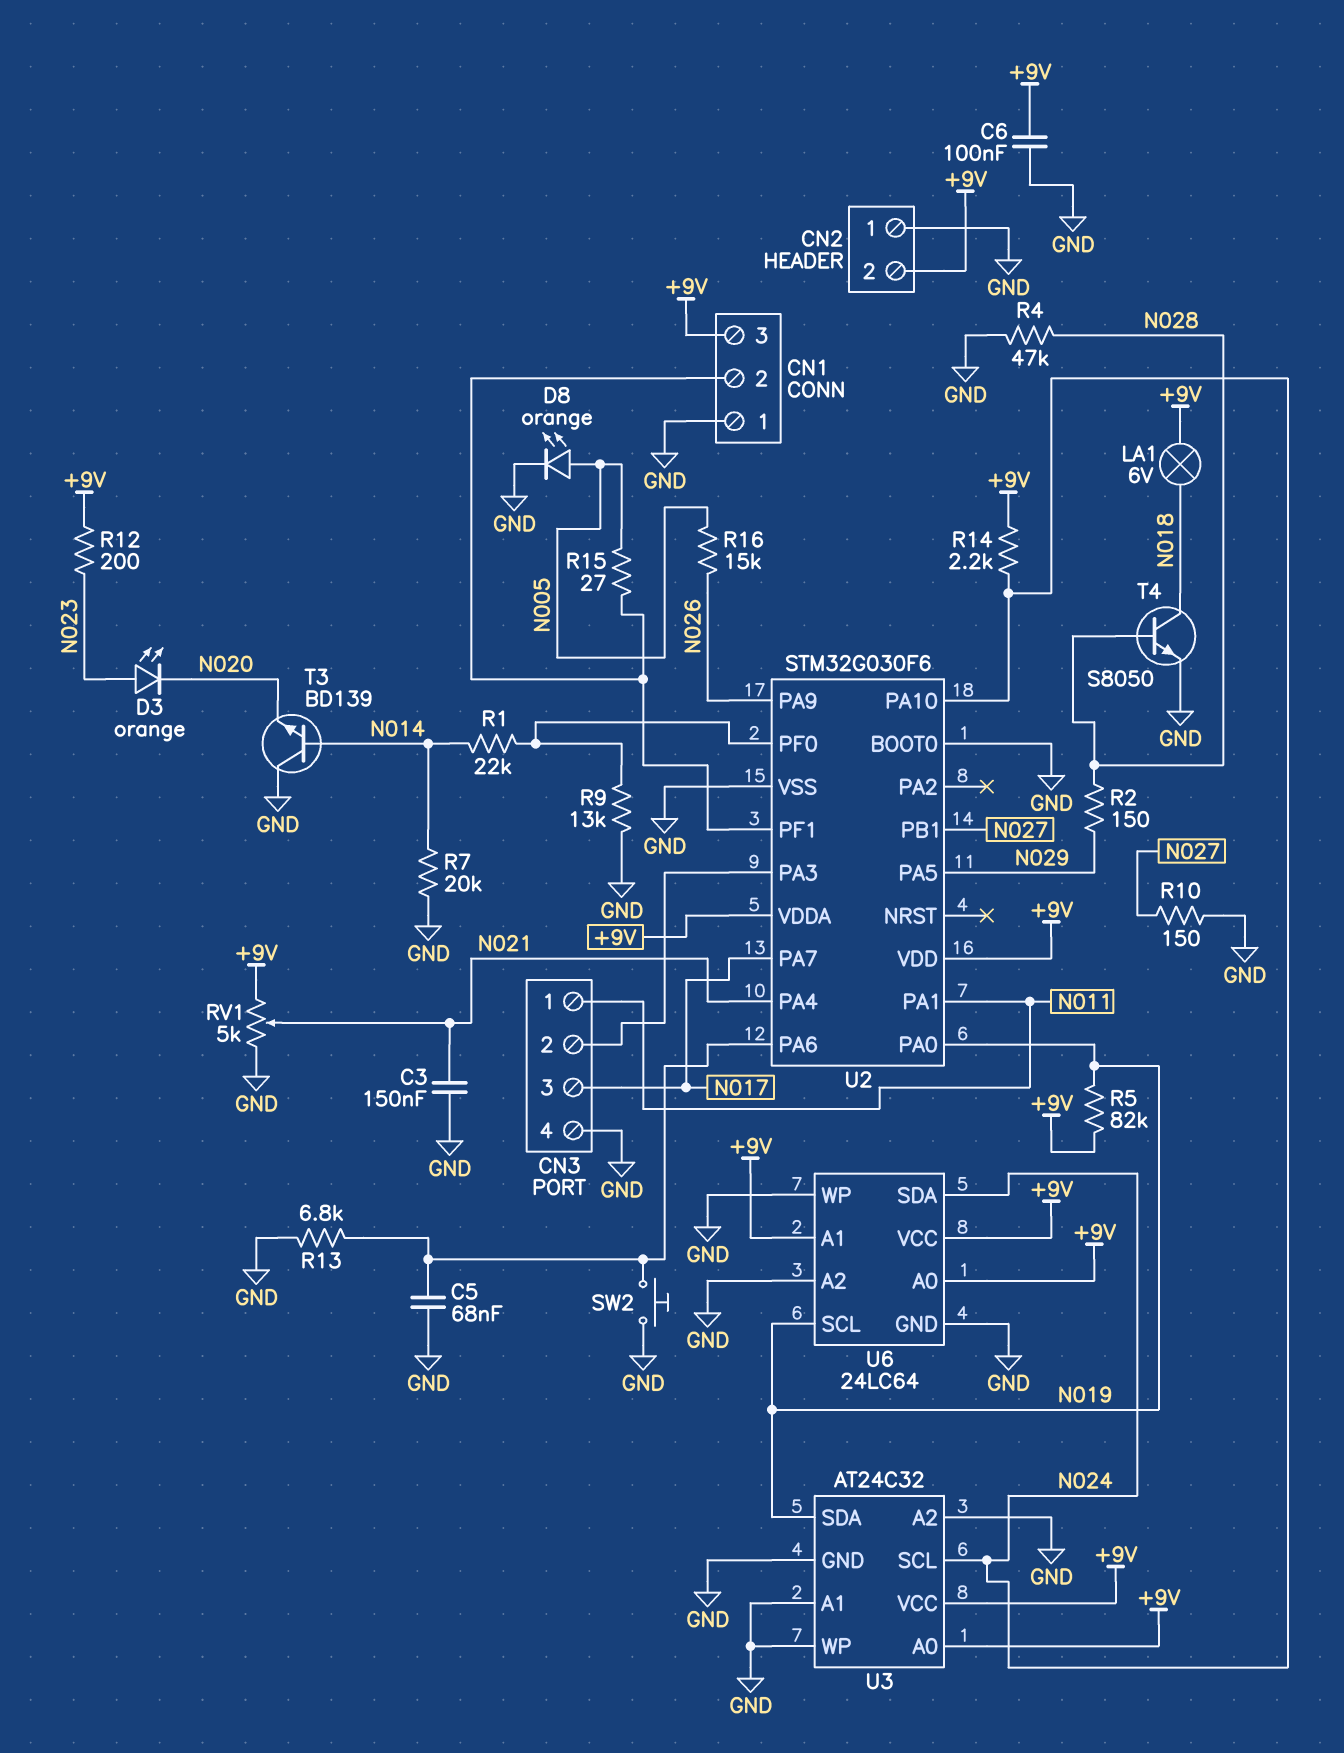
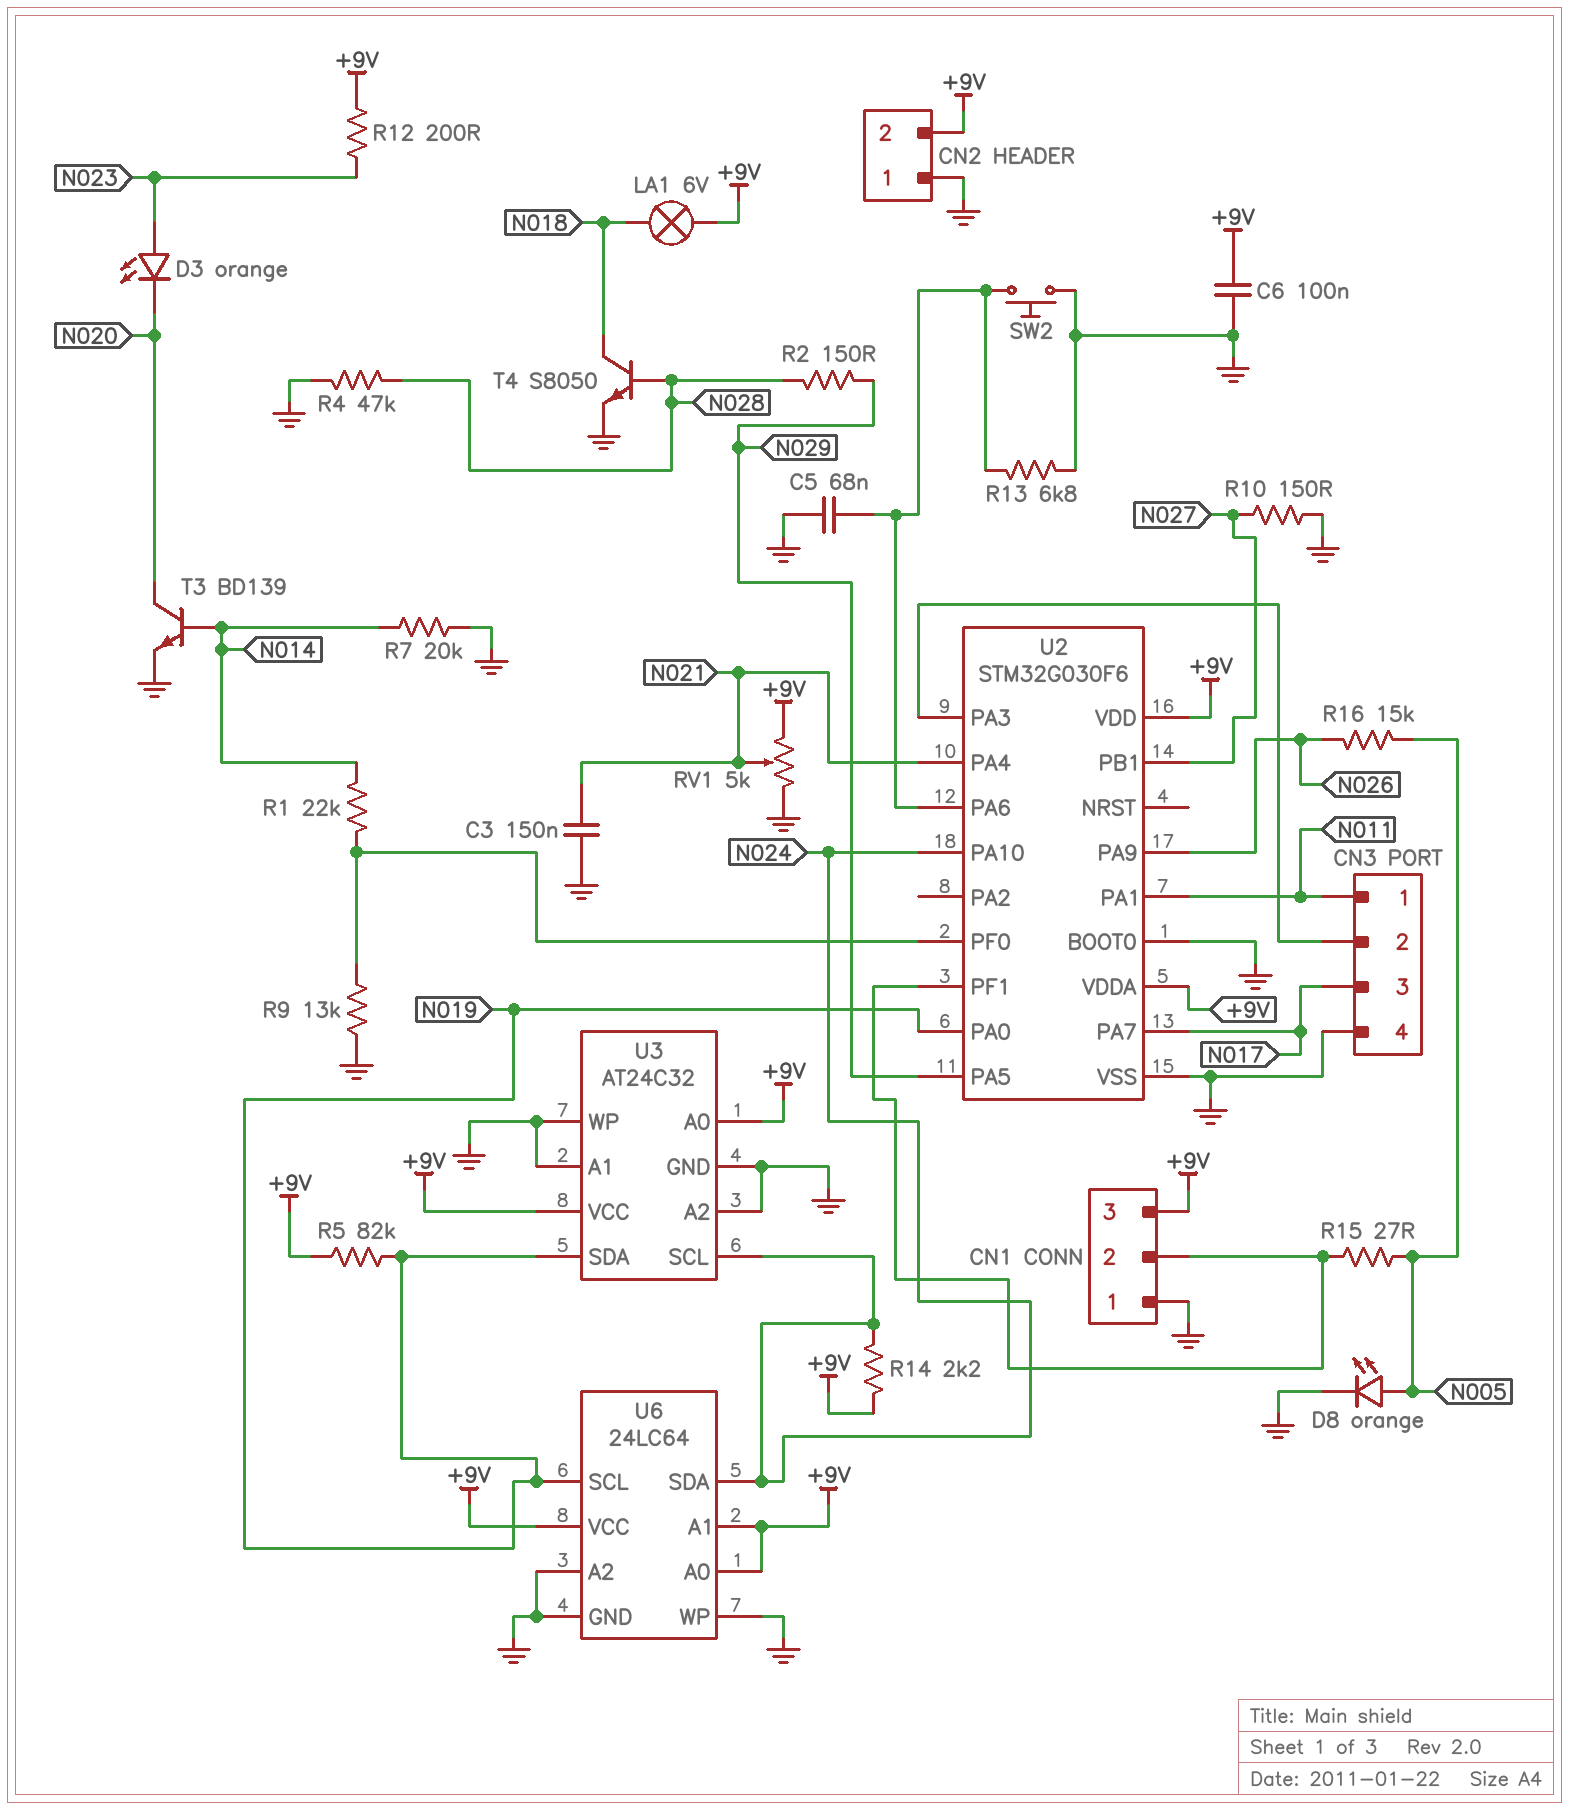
T3: NPN BD139 (B N014, C GND, E N020) -> NPN BD139 (B N014, C N020, E GND)

